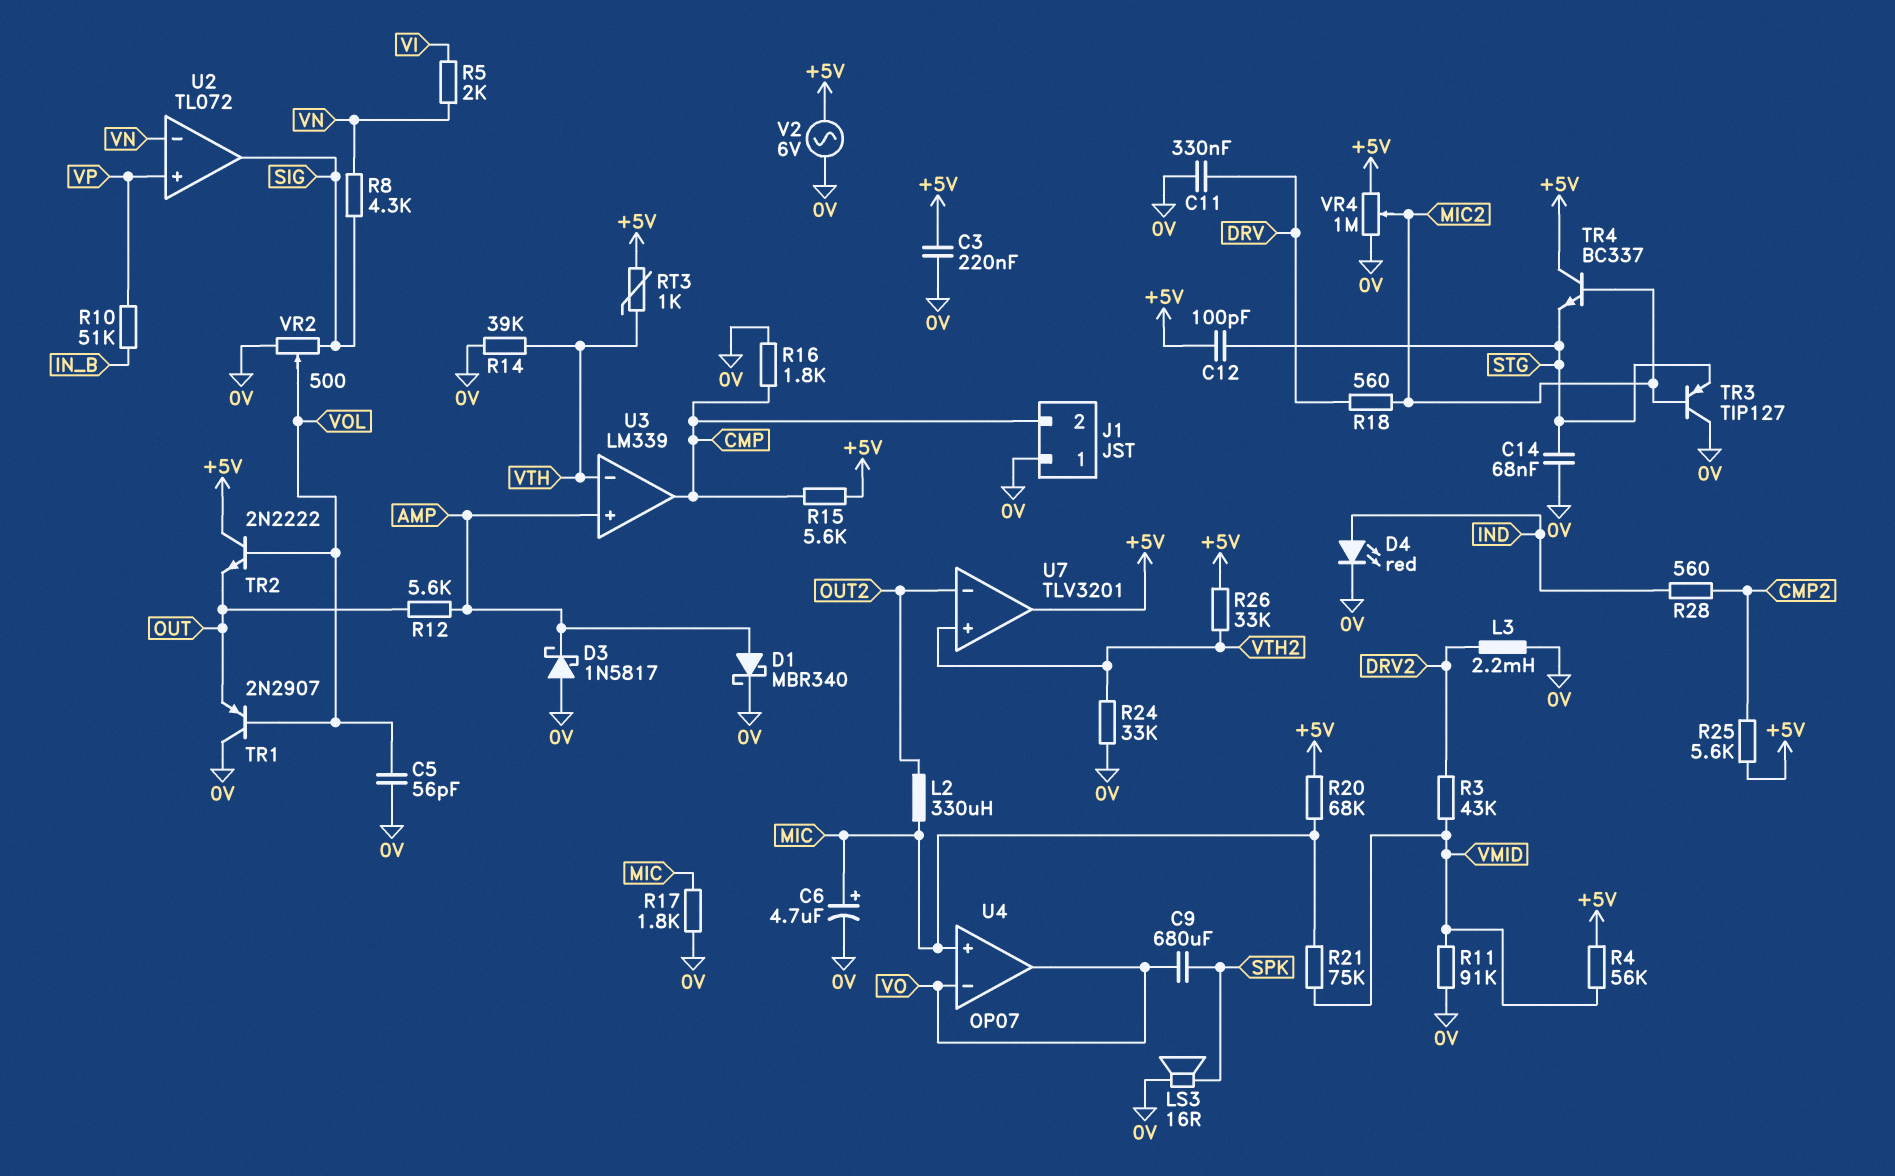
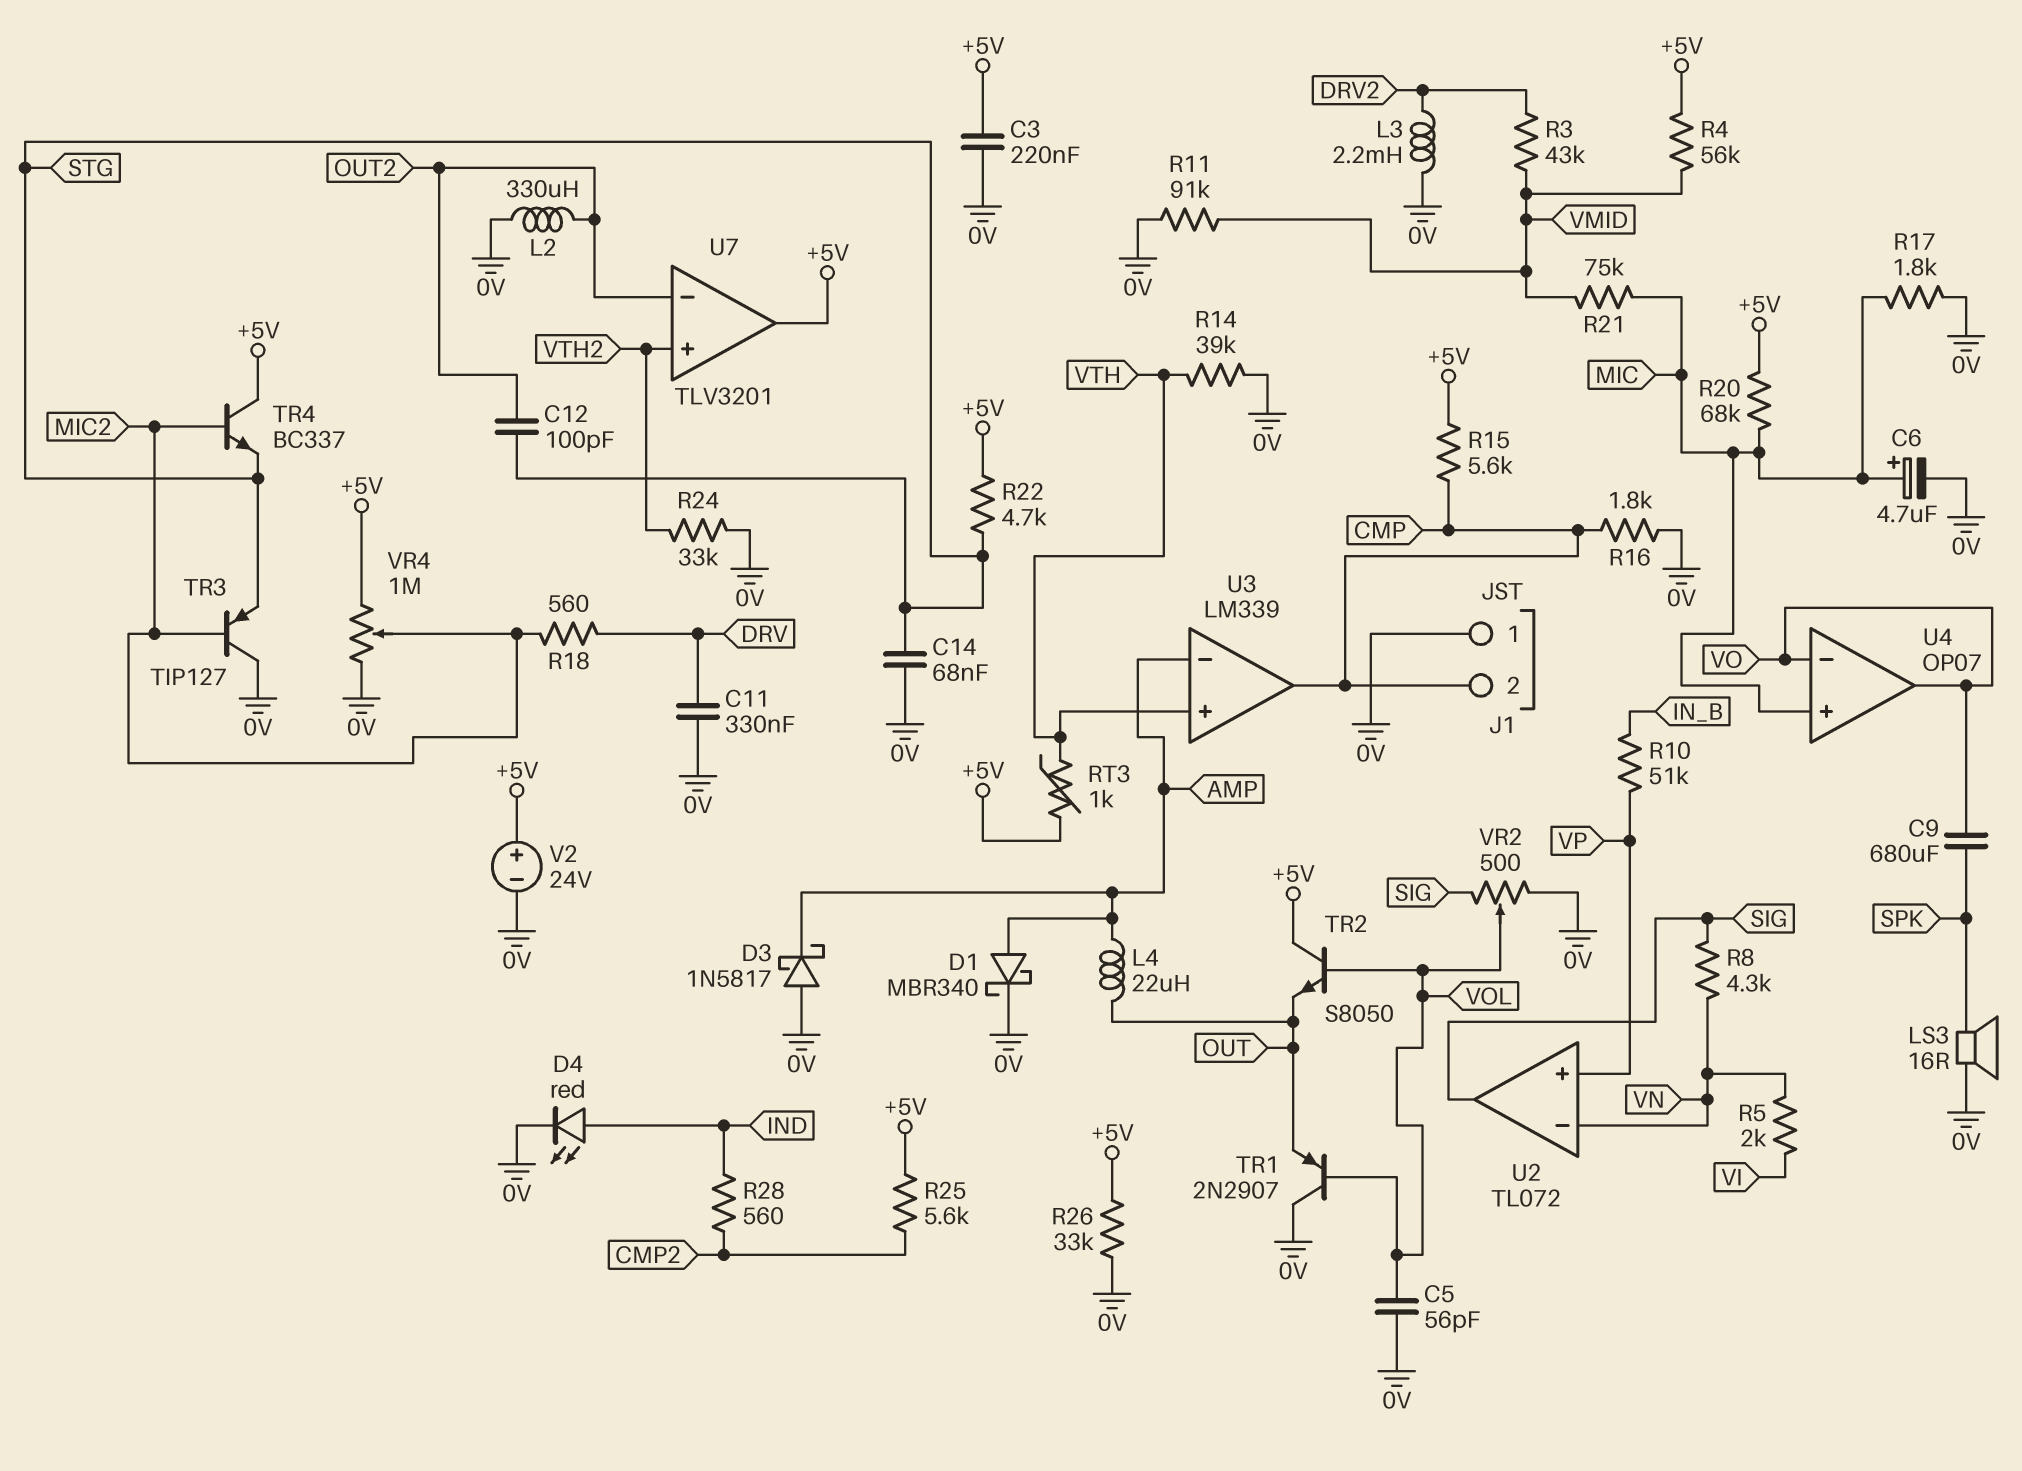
C12: 100pF (+5V, STG) -> 100pF (OUT2, STG)
L2: 330uH (MIC, OUT2) -> 330uH (0V, OUT2)
L4: none -> 22uH (AMP, OUT)
R12: 5.6k (AMP, OUT) -> none
R22: none -> 4.7k (+5V, STG)
R26: 33k (+5V, VTH2) -> 33k (+5V, 0V)
TR2: NPN 2N2222 (B VOL, C +5V, E OUT) -> NPN S8050 (B VOL, C +5V, E OUT)
U3 pin in+: AMP -> VTH
U3 pin in-: VTH -> AMP
V2: AC 6V (+5V, 0V) -> 24V (plus +5V, minus 0V)

